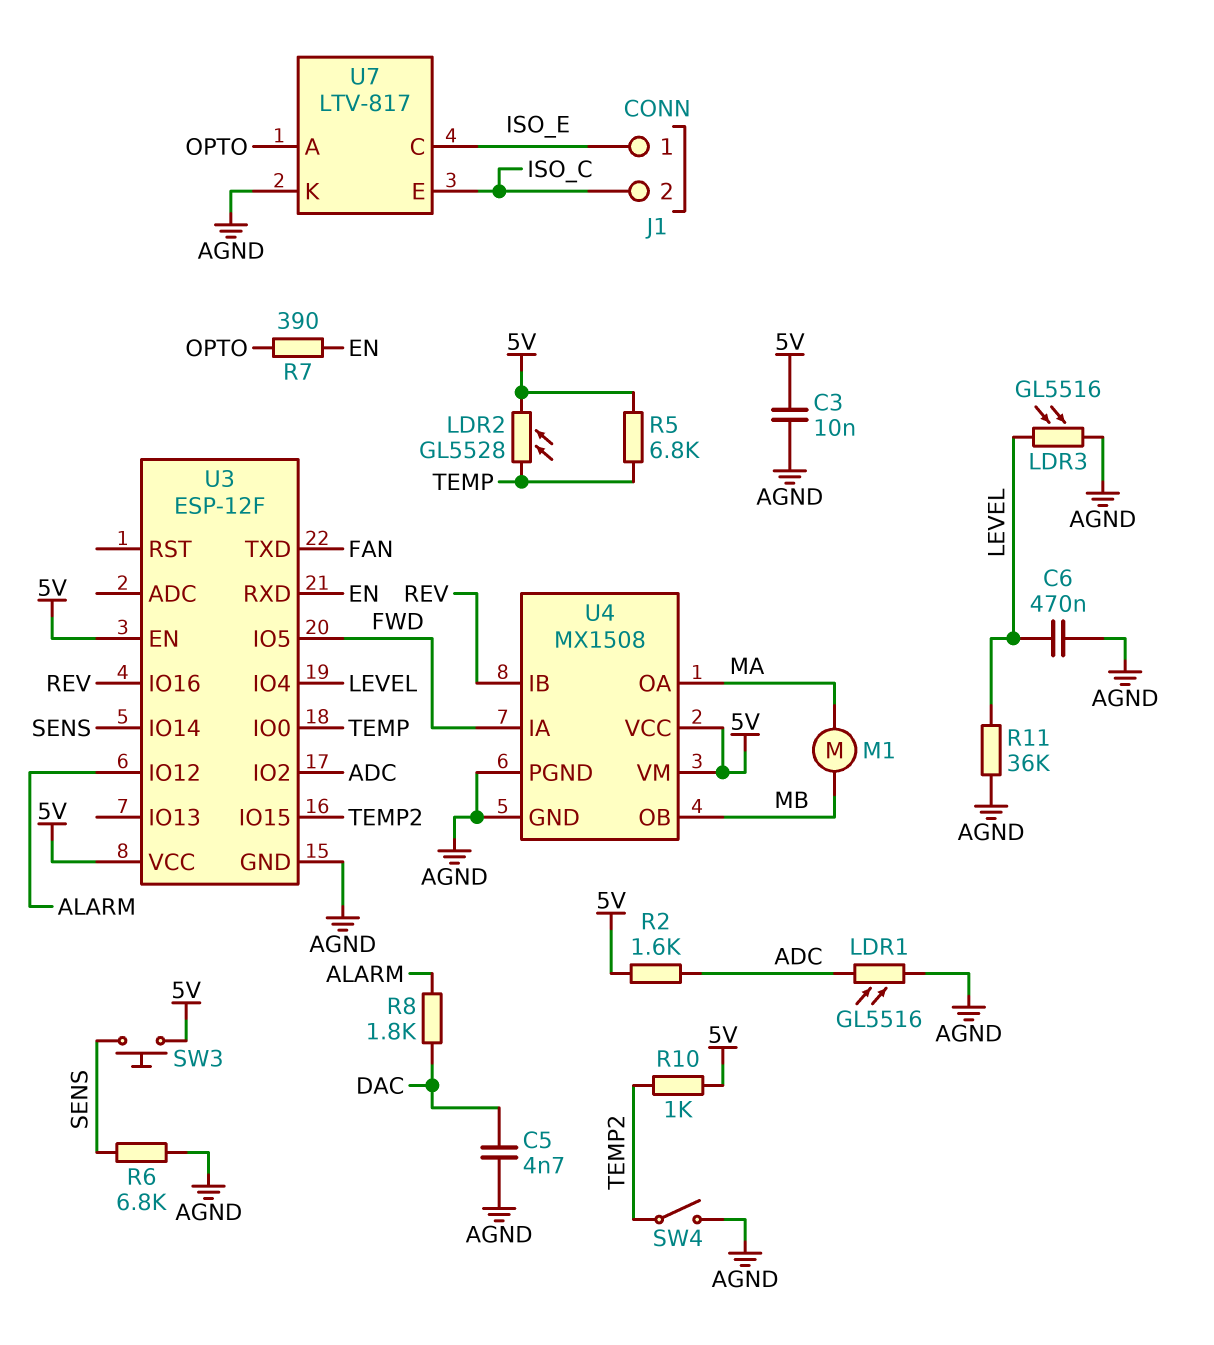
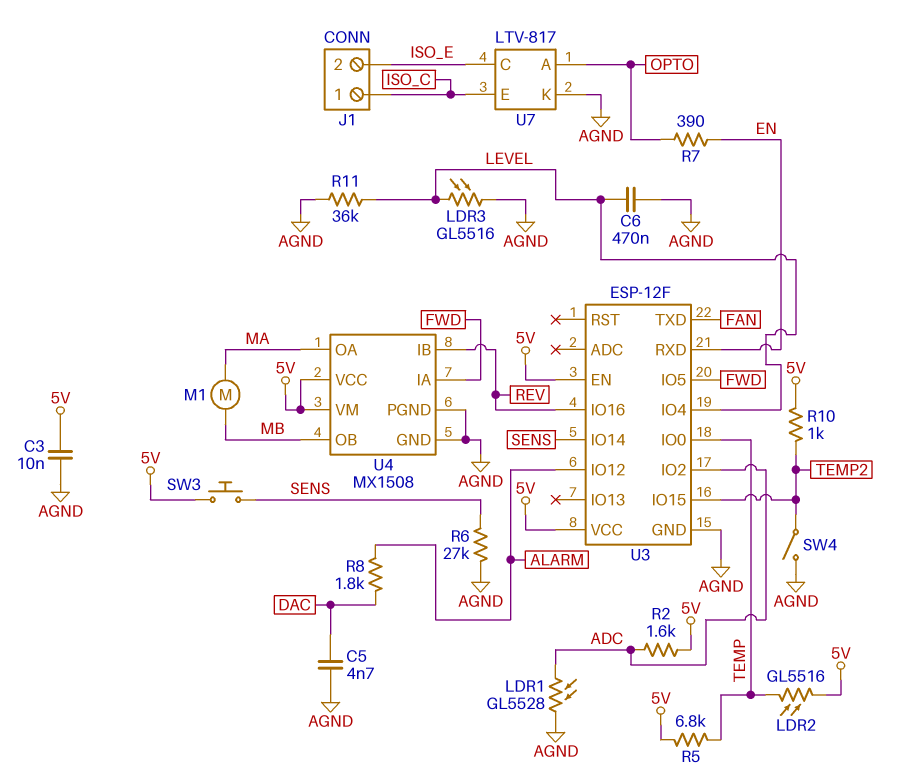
J1 pin 1: ISO_E -> ISO_C
J1 pin 2: ISO_C -> ISO_E
LDR1: GL5516 (ADC, AGND) -> GL5528 (ADC, AGND)
LDR2: GL5528 (5V, TEMP) -> GL5516 (5V, TEMP)
R6: 6.8k (AGND, SENS) -> 27k (AGND, SENS)

